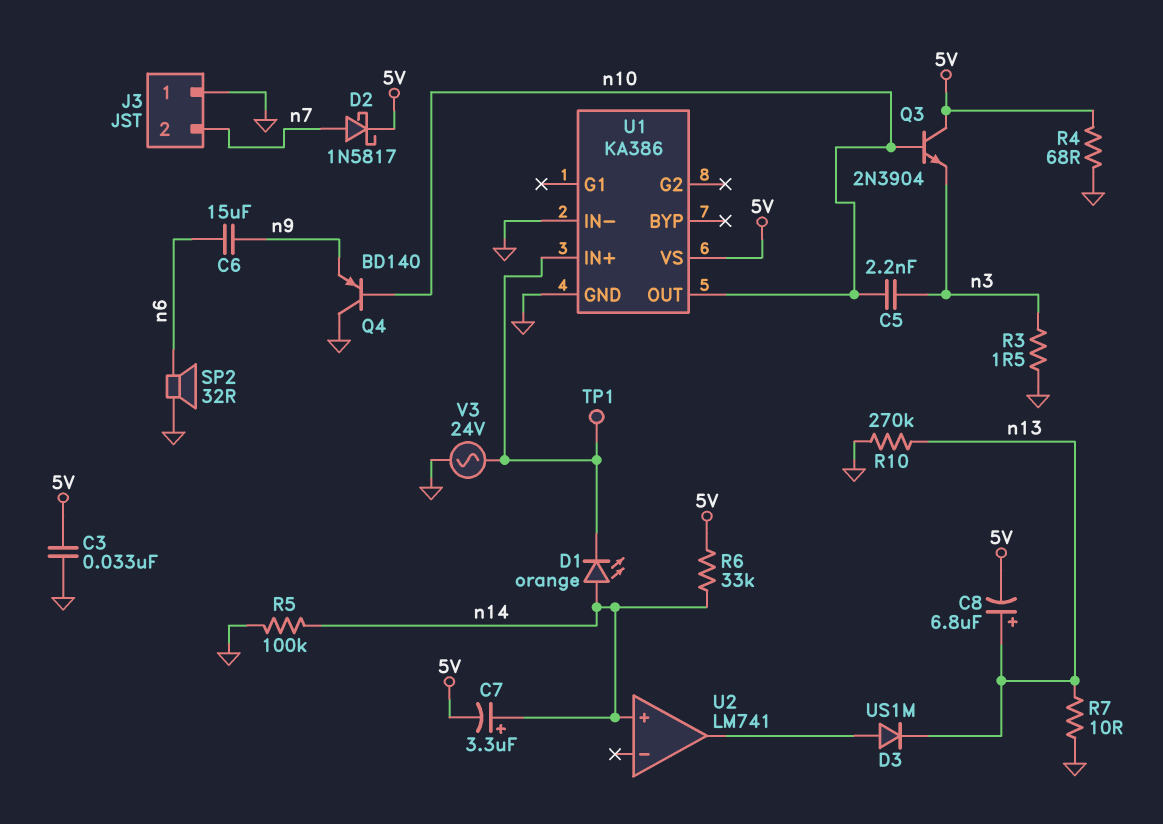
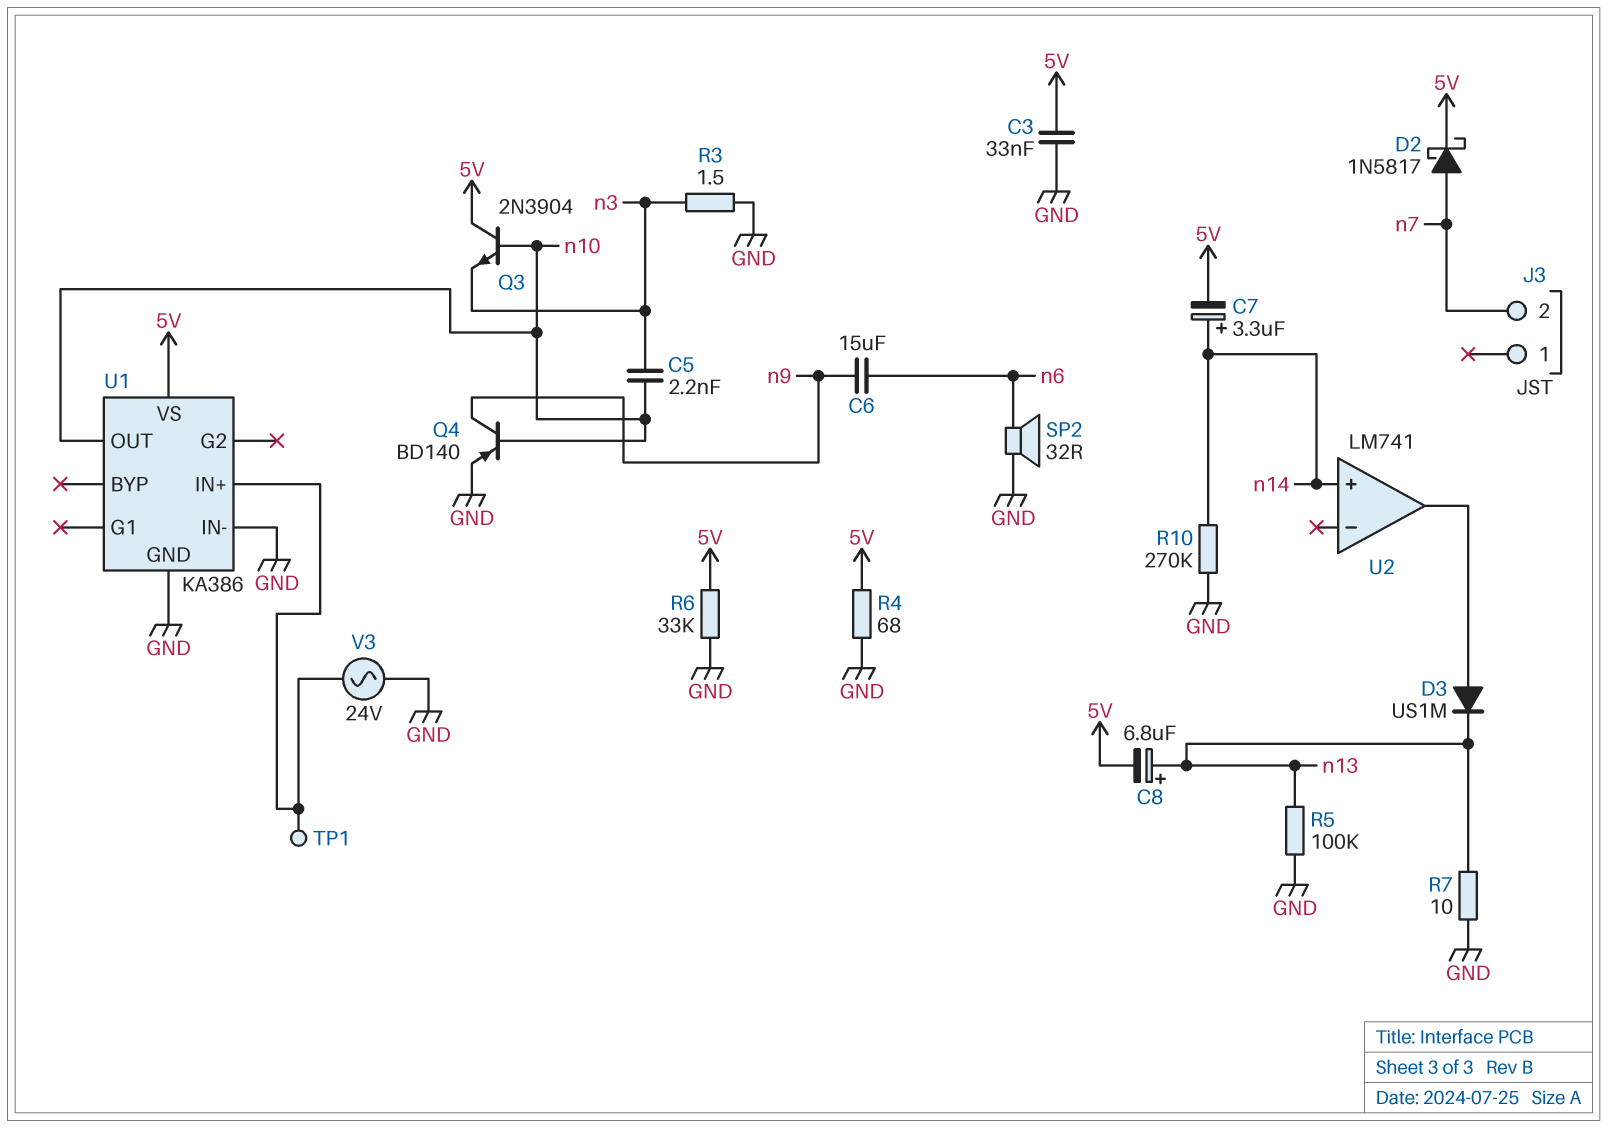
D1: LED orange (A n14, K U1/IN+) -> none
J3 pin 1: GND -> none
Q4: PNP BD140 (B n10, C GND, E n9) -> PNP BD140 (B n10, C n9, E GND)
R5: 100k (GND, n14) -> 100k (GND, n13)
R6: 33k (5V, n14) -> 33k (5V, GND)
R10: 270k (GND, n13) -> 270k (GND, n14)

